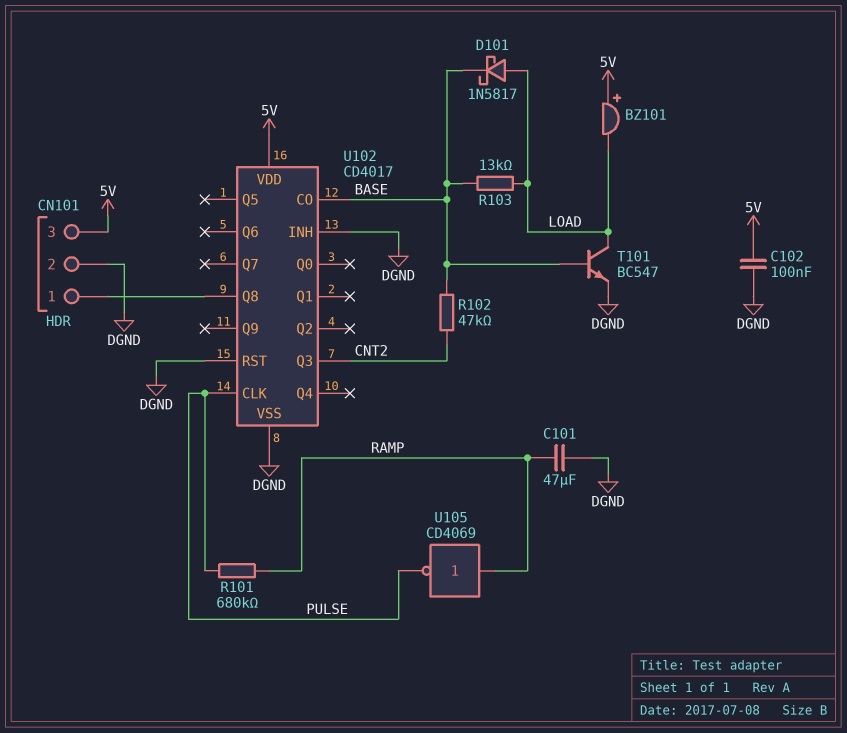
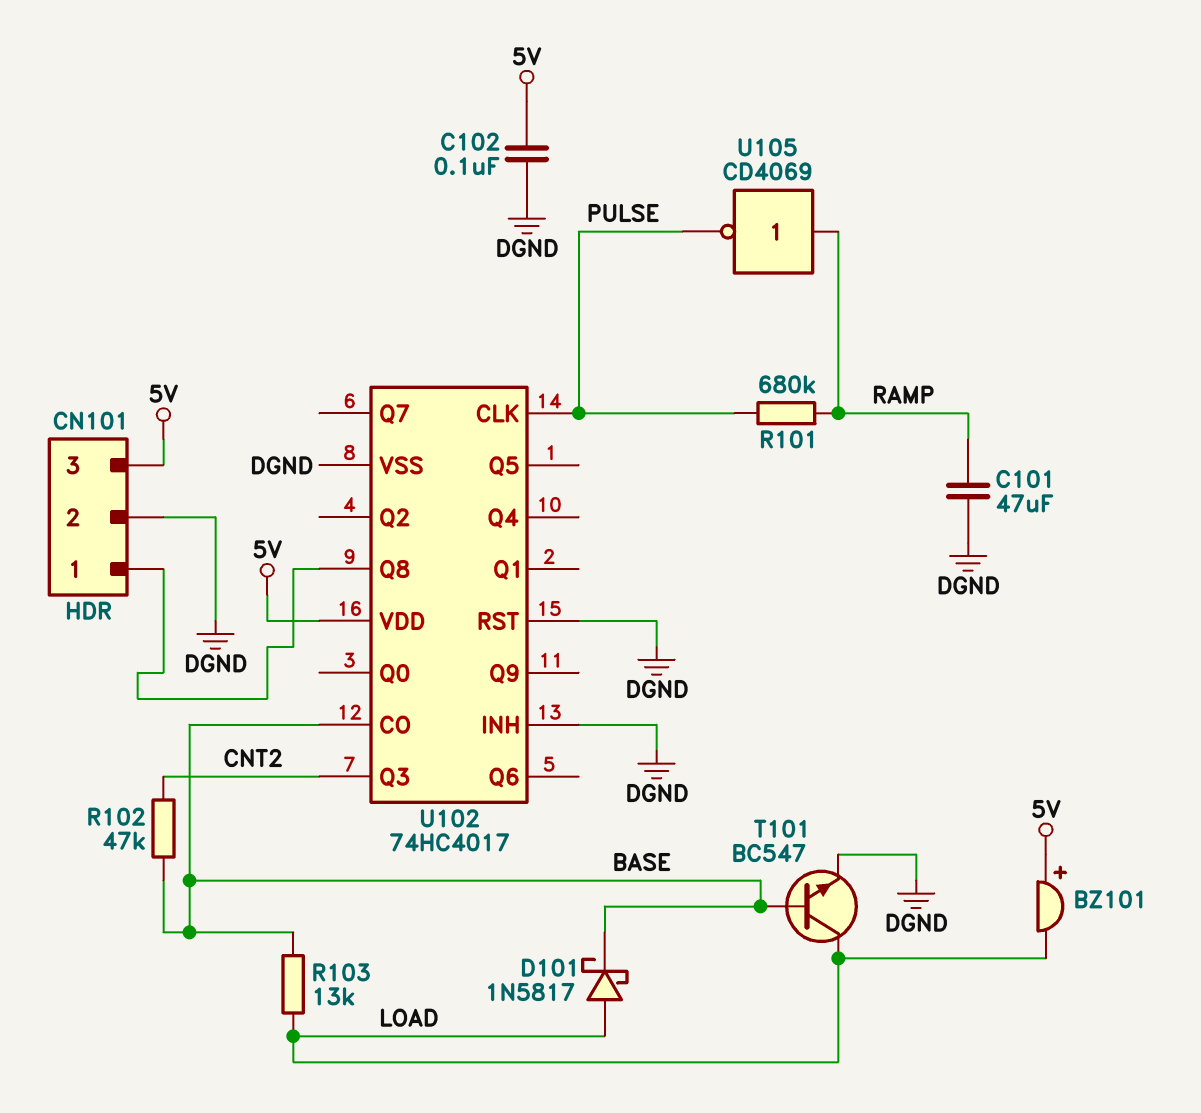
U102: CD4017 -> 74HC4017

